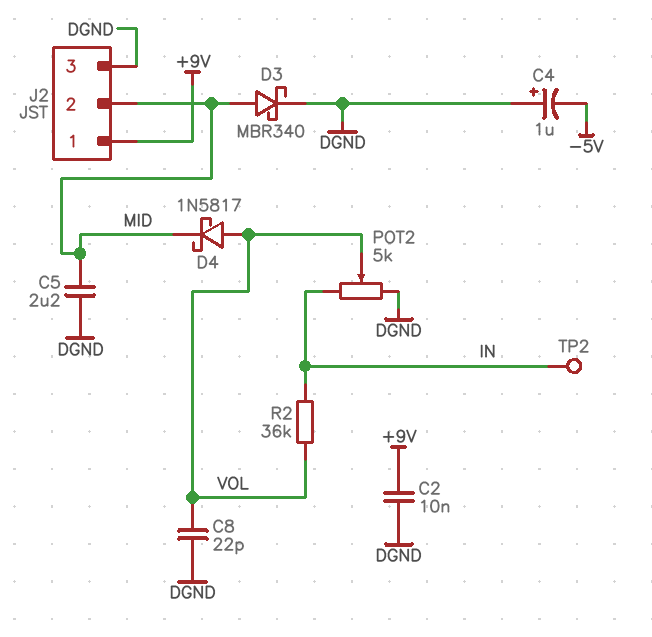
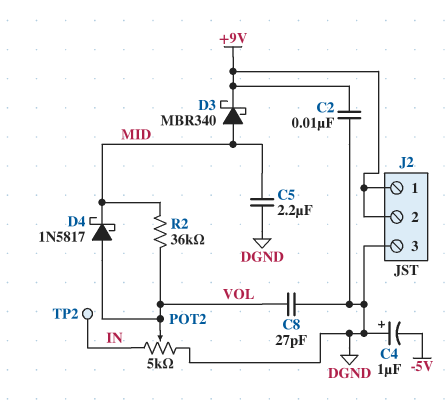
C8: 22pF (DGND, VOL) -> 27pF (DGND, VOL)
D3: schottky MBR340 (A MID, K DGND) -> schottky MBR340 (A MID, K +9V)
J2 pin 2: MID -> +9V
R2: 36k (IN, VOL) -> 36k (MID, VOL)

